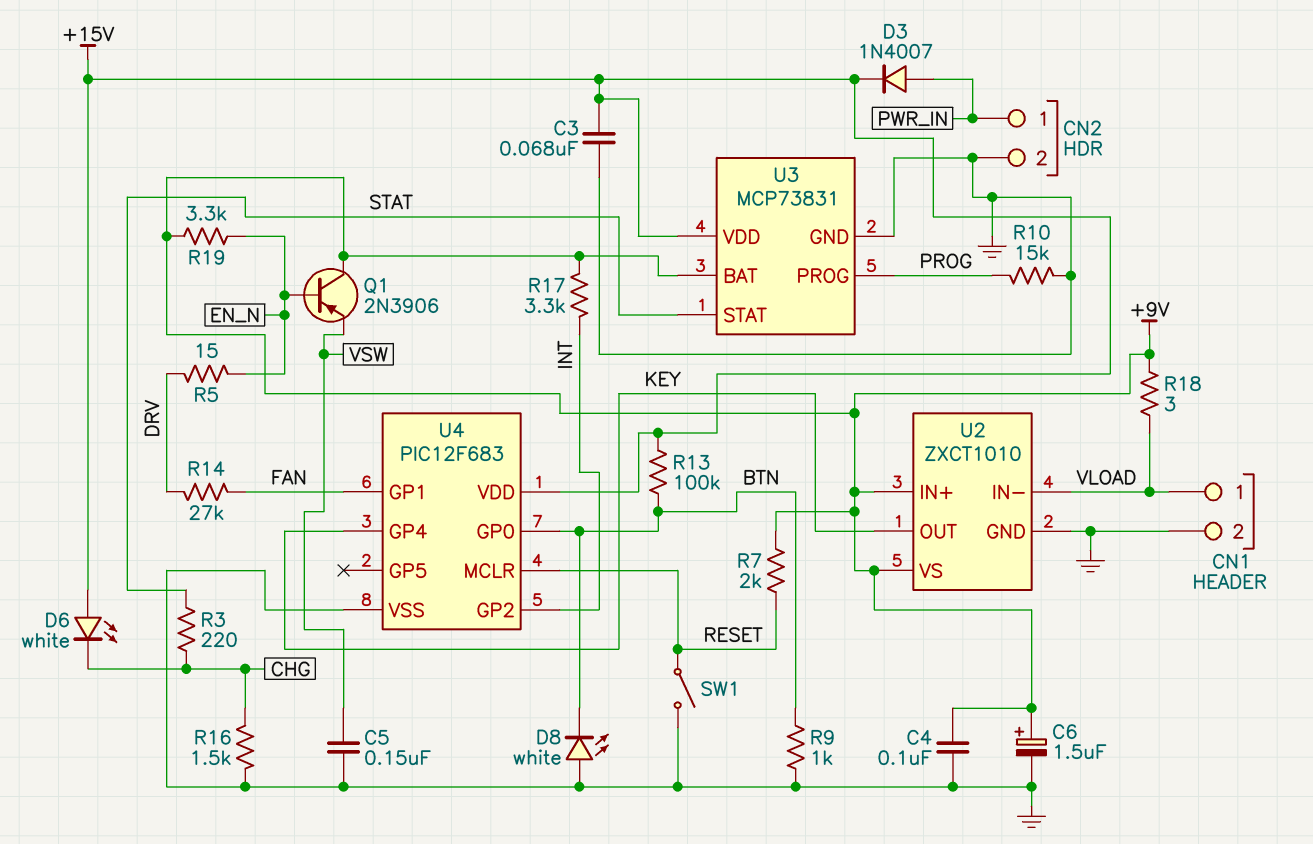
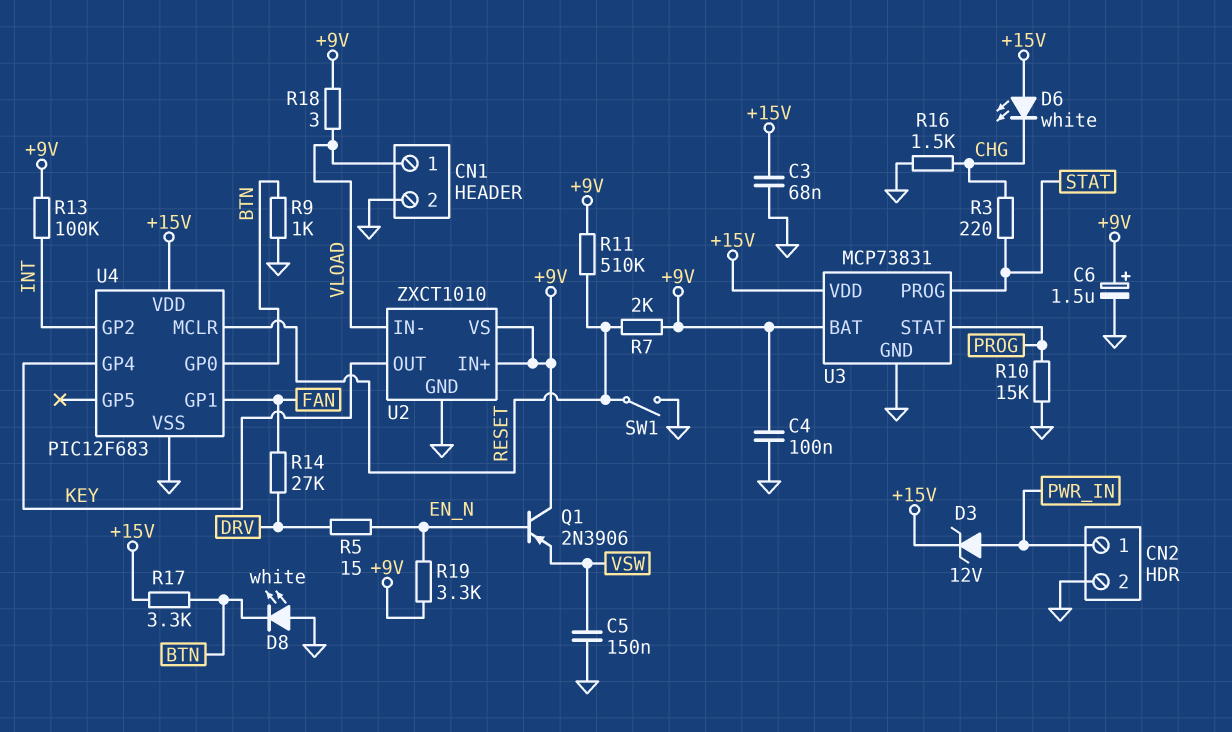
D3: diode 1N4007 (A PWR_IN, K +15V) -> zener 12V (A PWR_IN, K +15V)
R11: none -> 510k (+9V, RESET)
R13: 100k (+15V, BTN) -> 100k (+9V, INT)
R17: 3.3k (+9V, INT) -> 3.3k (+15V, BTN)
U3 pin PROG: PROG -> STAT
U3 pin STAT: STAT -> PROG

